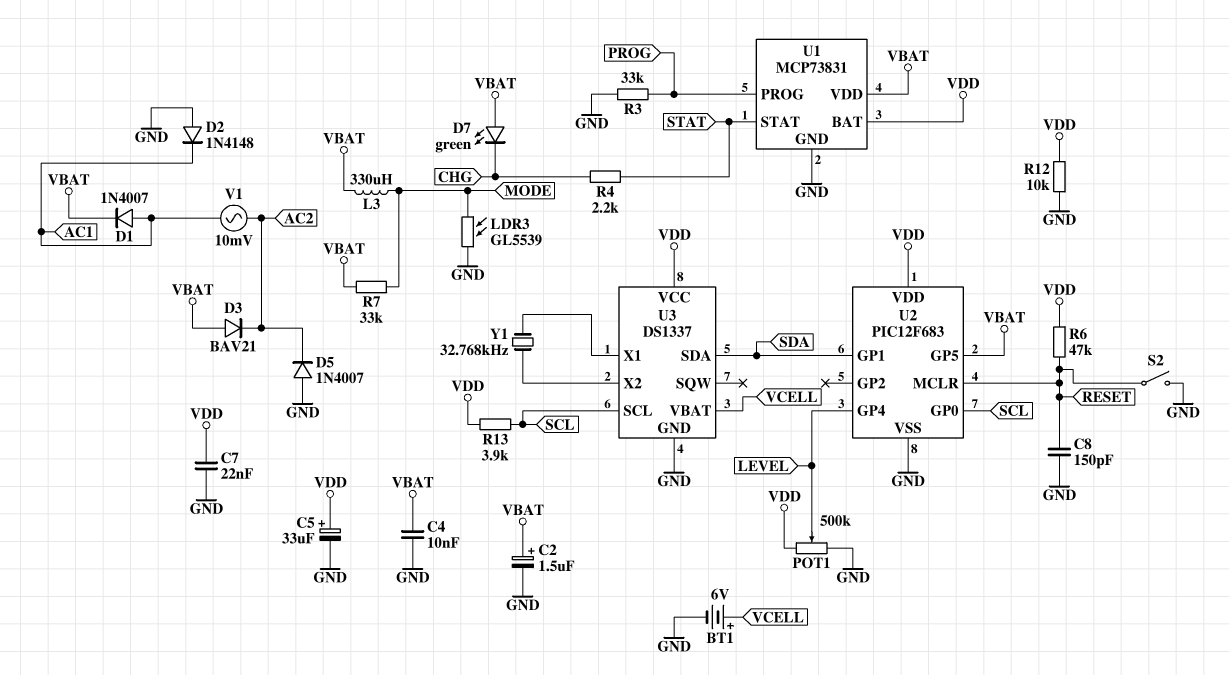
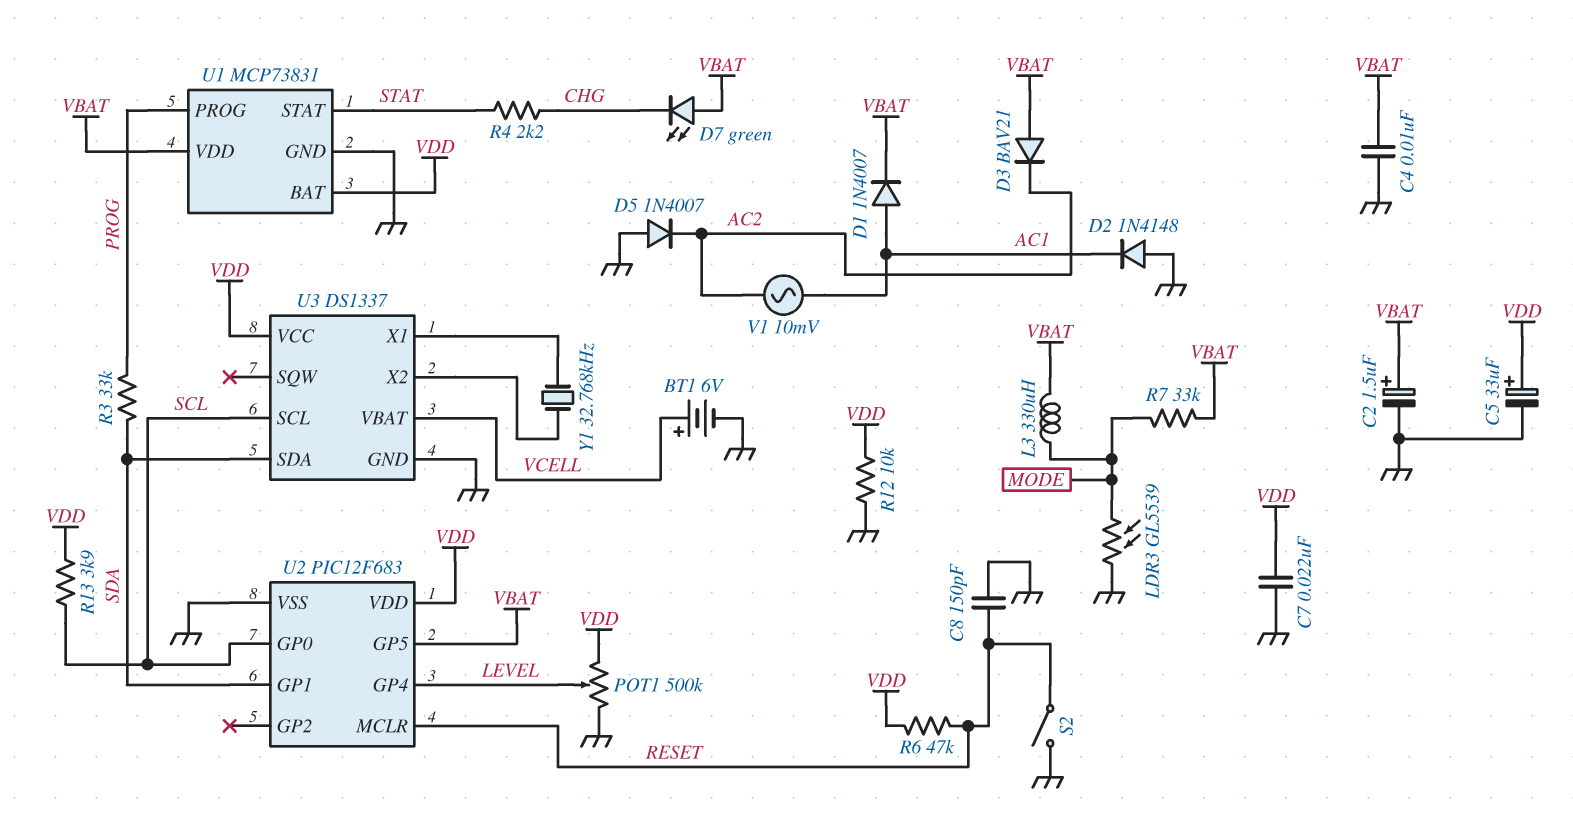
R3: 33k (GND, PROG) -> 33k (PROG, SDA)

